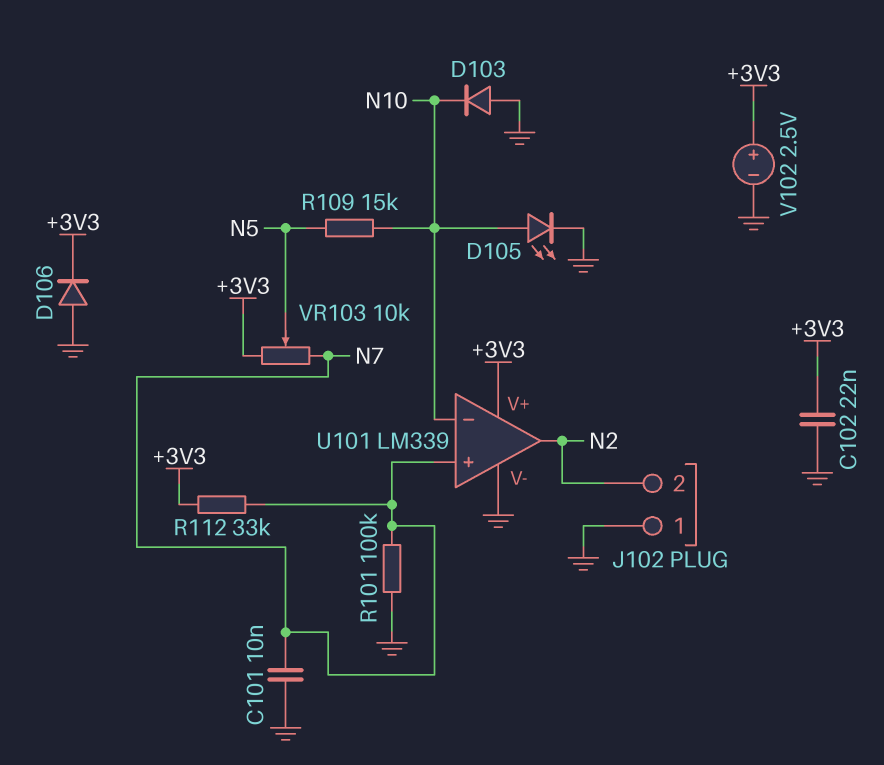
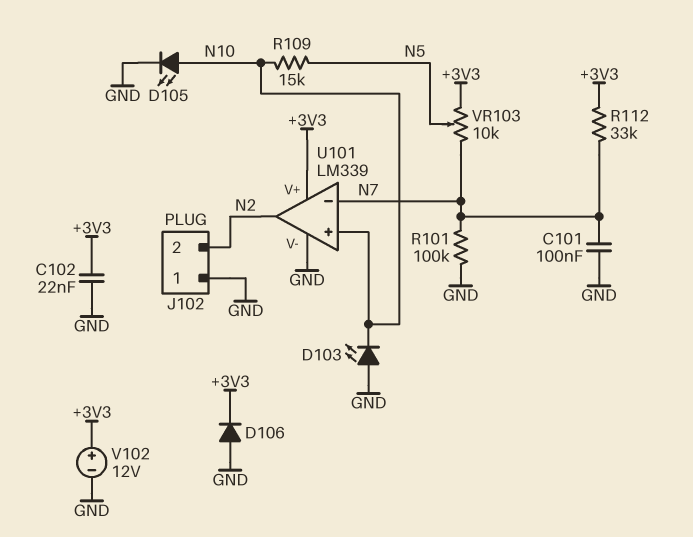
C101: 10nF (GND, N7) -> 100nF (GND, N7)
D103: diode (A GND, K N10) -> LED (A GND, K N10)
U101 pin in+: N7 -> N10
U101 pin in-: N10 -> N7
V102: 2.5V (plus +3V3, minus GND) -> 12V (plus +3V3, minus GND)

